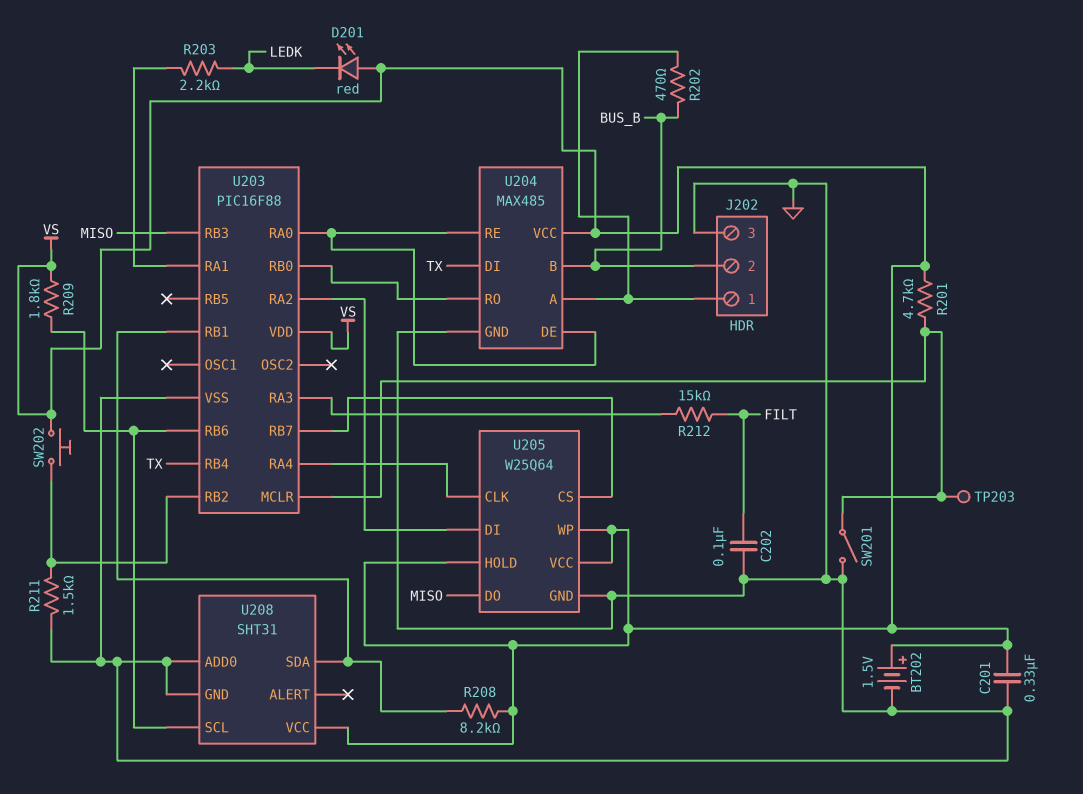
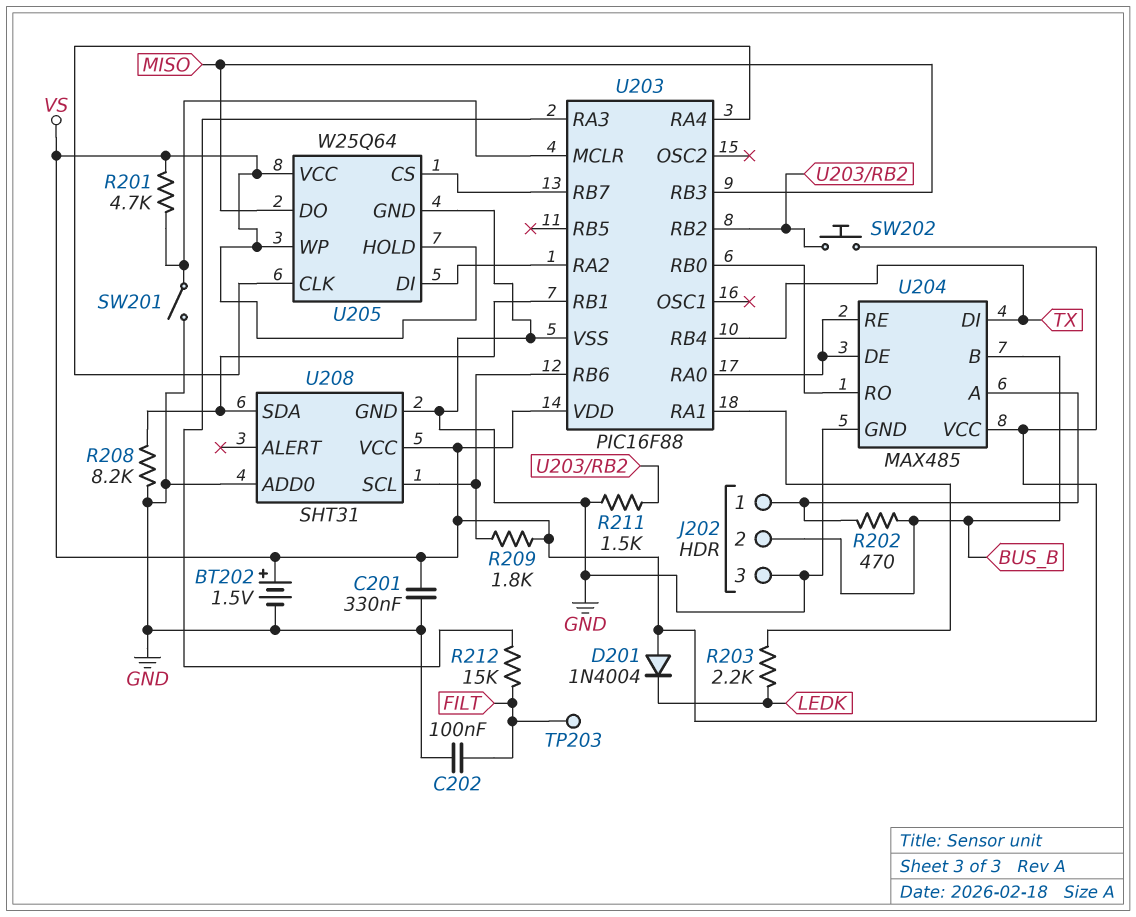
D201: LED red (A VS, K LEDK) -> diode 1N4004 (A VS, K LEDK)
R208: 8.2k (U203/RB1, VS) -> 8.2k (GND, U203/RB1)
TP203: test point (U203/MCLR) -> test point (FILT)

